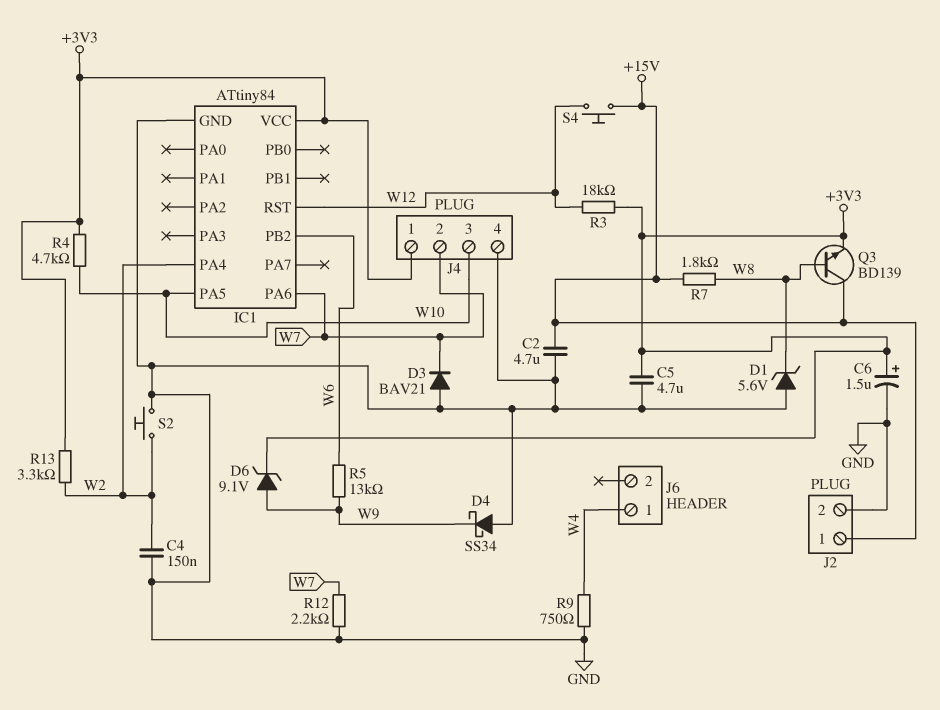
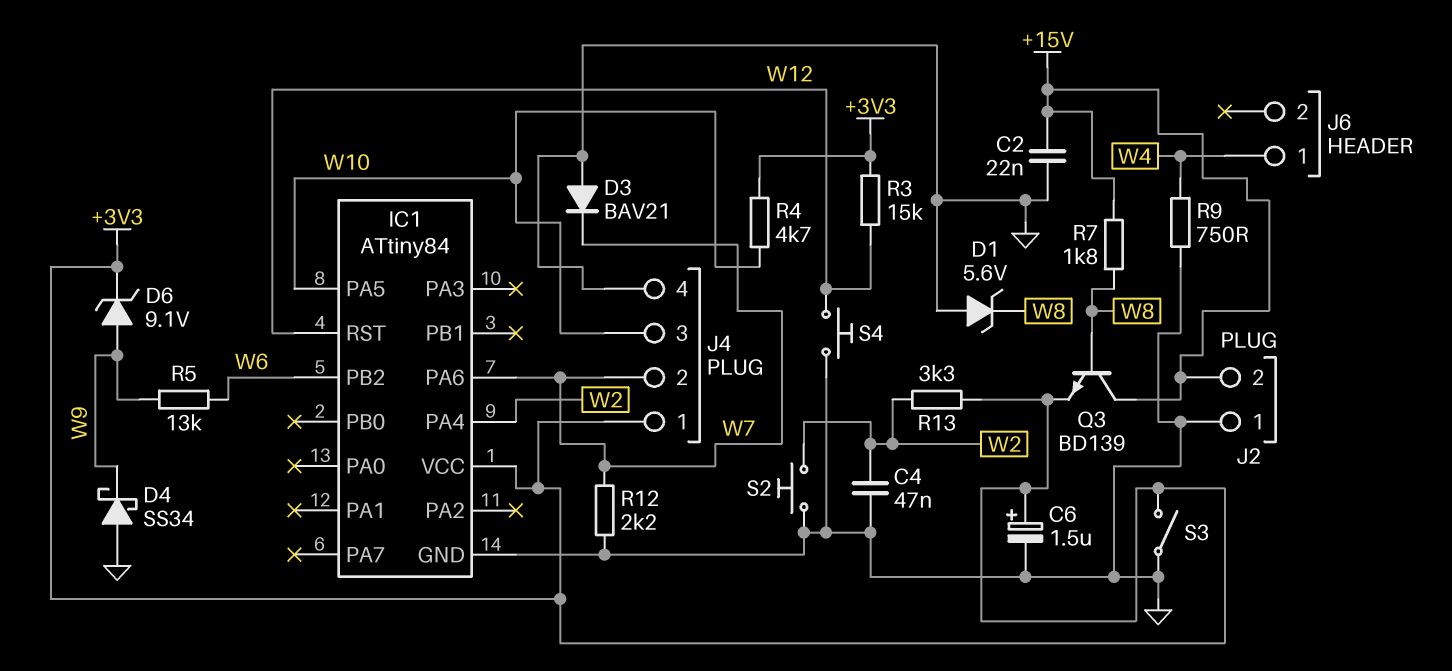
C2: 4.7uF (+15V, GND) -> 22nF (+15V, GND)
C4: 150nF (GND, W2) -> 47nF (GND, W2)
C5: 4.7uF (+3V3, GND) -> none
J2 pin 1: +15V -> GND
J2 pin 2: GND -> +15V
R3: 18k (+3V3, W12) -> 15k (+3V3, W12)
S3: none -> switch (+3V3, GND)
S4: button (+15V, W12) -> button (GND, W12)

